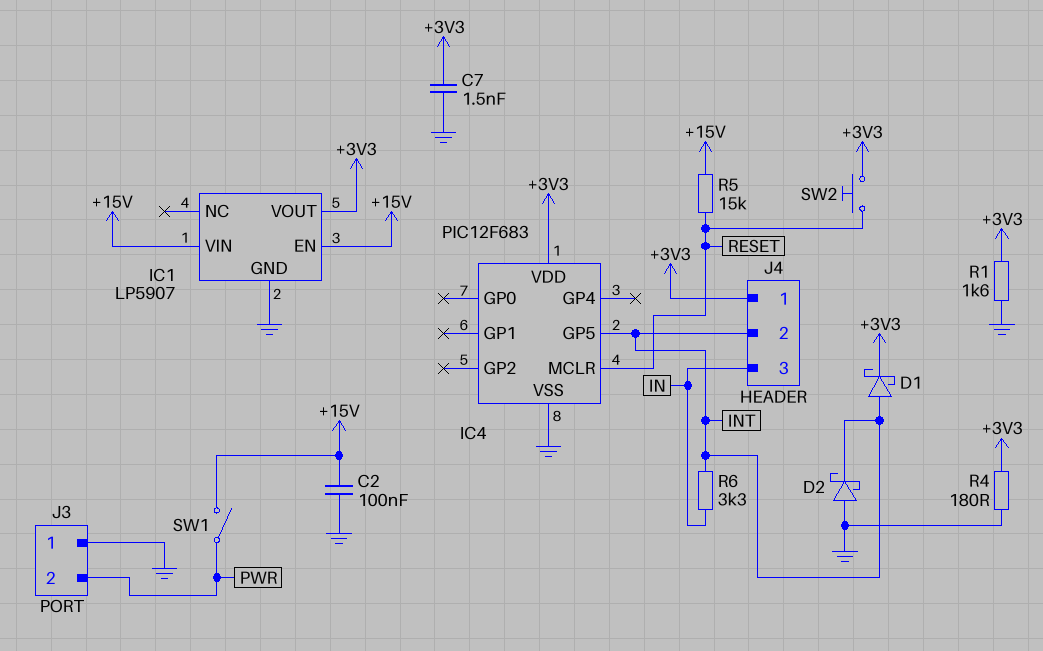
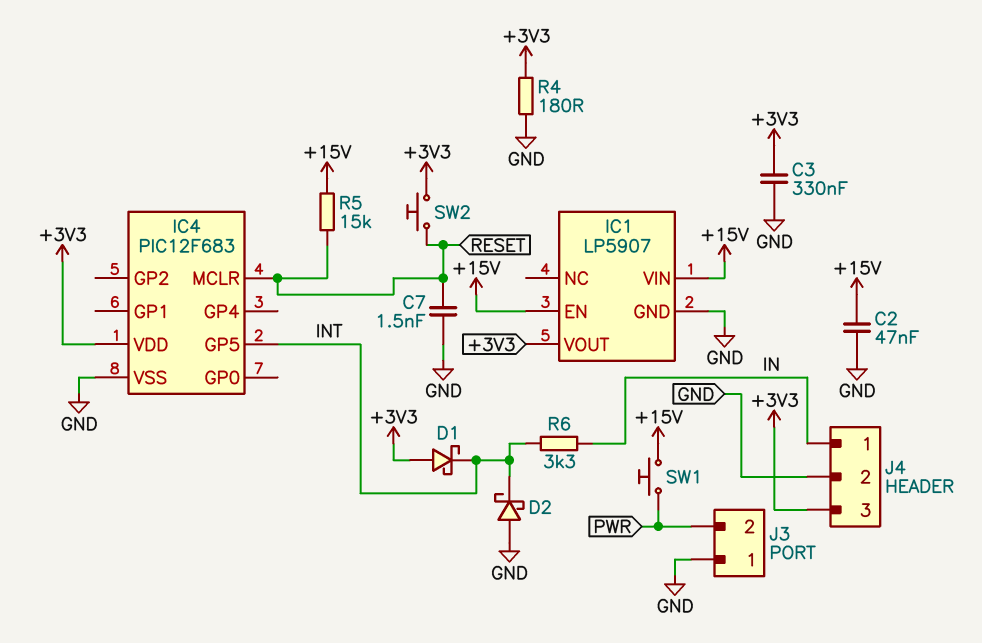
C2: 100nF (+15V, GND) -> 47nF (+15V, GND)
C3: none -> 330nF (+3V3, GND)
C7: 1.5nF (+3V3, GND) -> 1.5nF (GND, RESET)
D1: schottky (A INT, K +3V3) -> schottky (A +3V3, K INT)
J4 pin 1: +3V3 -> IN
J4 pin 2: INT -> GND
J4 pin 3: IN -> +3V3
R1: 1.6k (+3V3, GND) -> none
SW1: switch (+15V, PWR) -> button (+15V, PWR)

